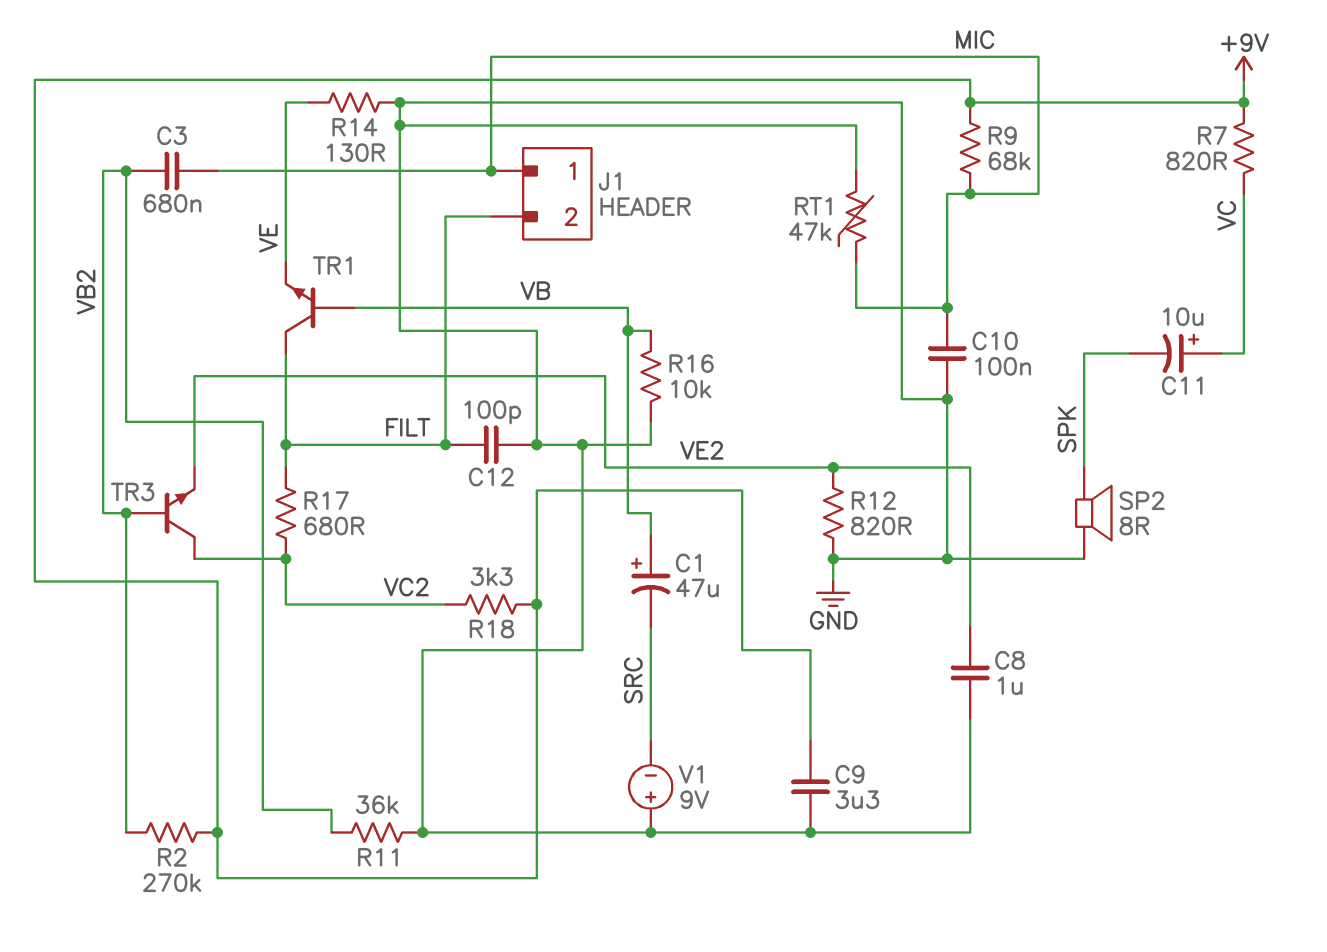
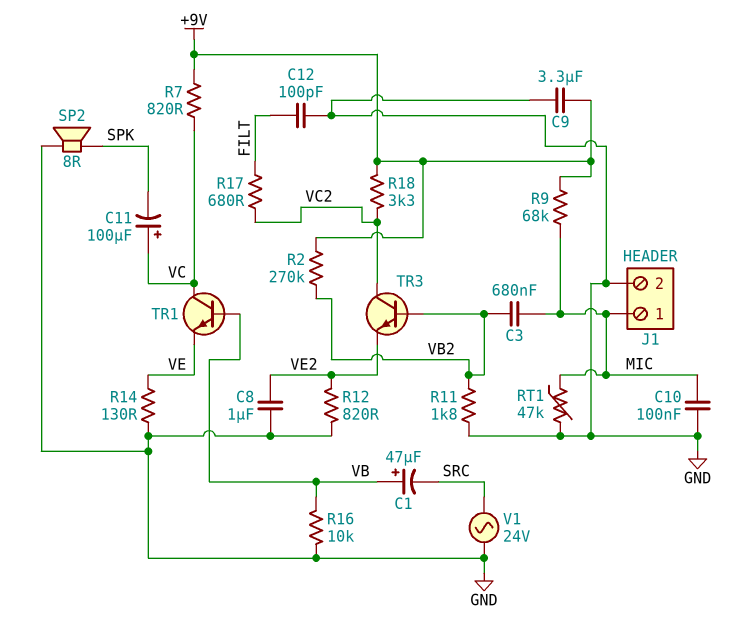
C11: 10uF (plus VC, minus SPK) -> 100uF (plus VC, minus SPK)
J1 pin 2: FILT -> GND
R11: 36k (GND, VB2) -> 1.8k (GND, VB2)
TR1: NPN (B VB, C FILT, E VE) -> NPN (B VB, C VC, E VE)
V1: 9V (plus GND, minus SRC) -> AC 24V (GND, SRC)

